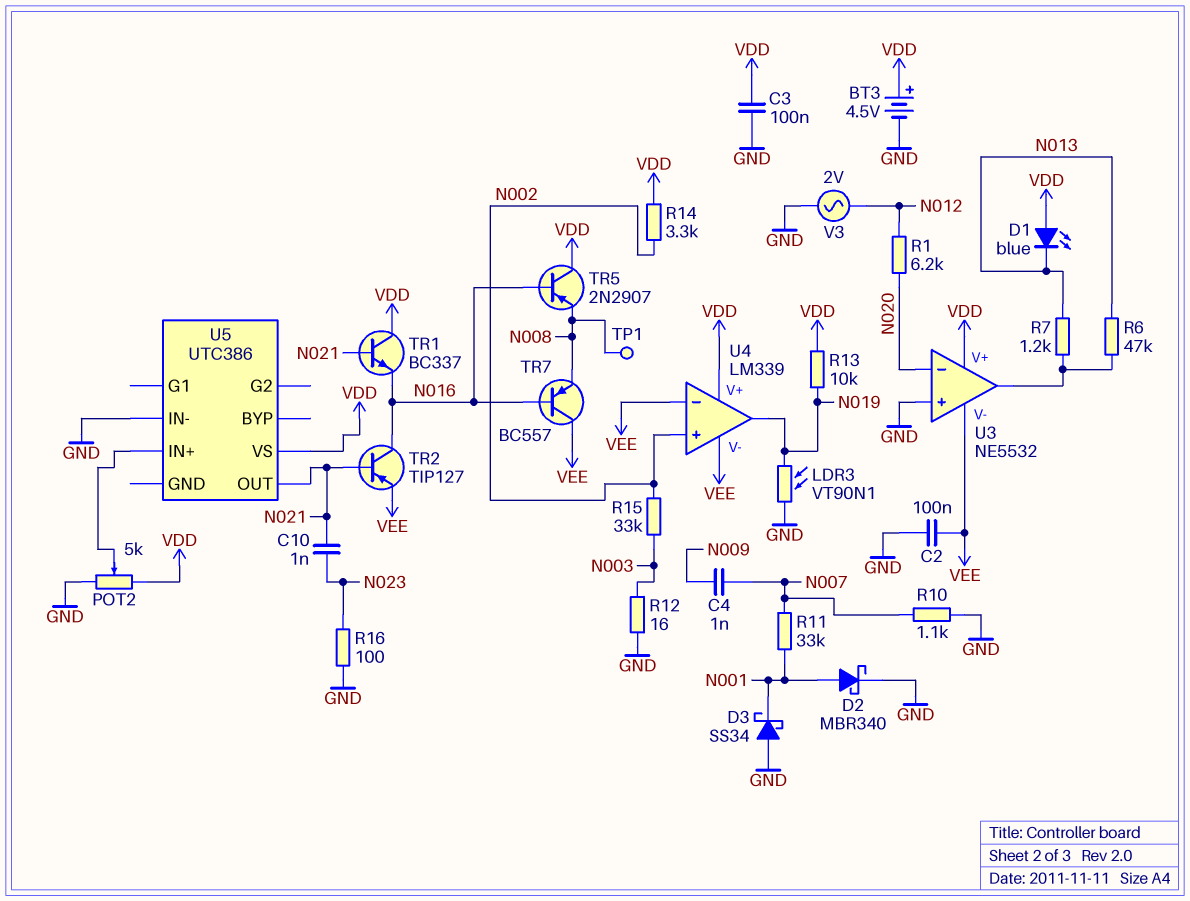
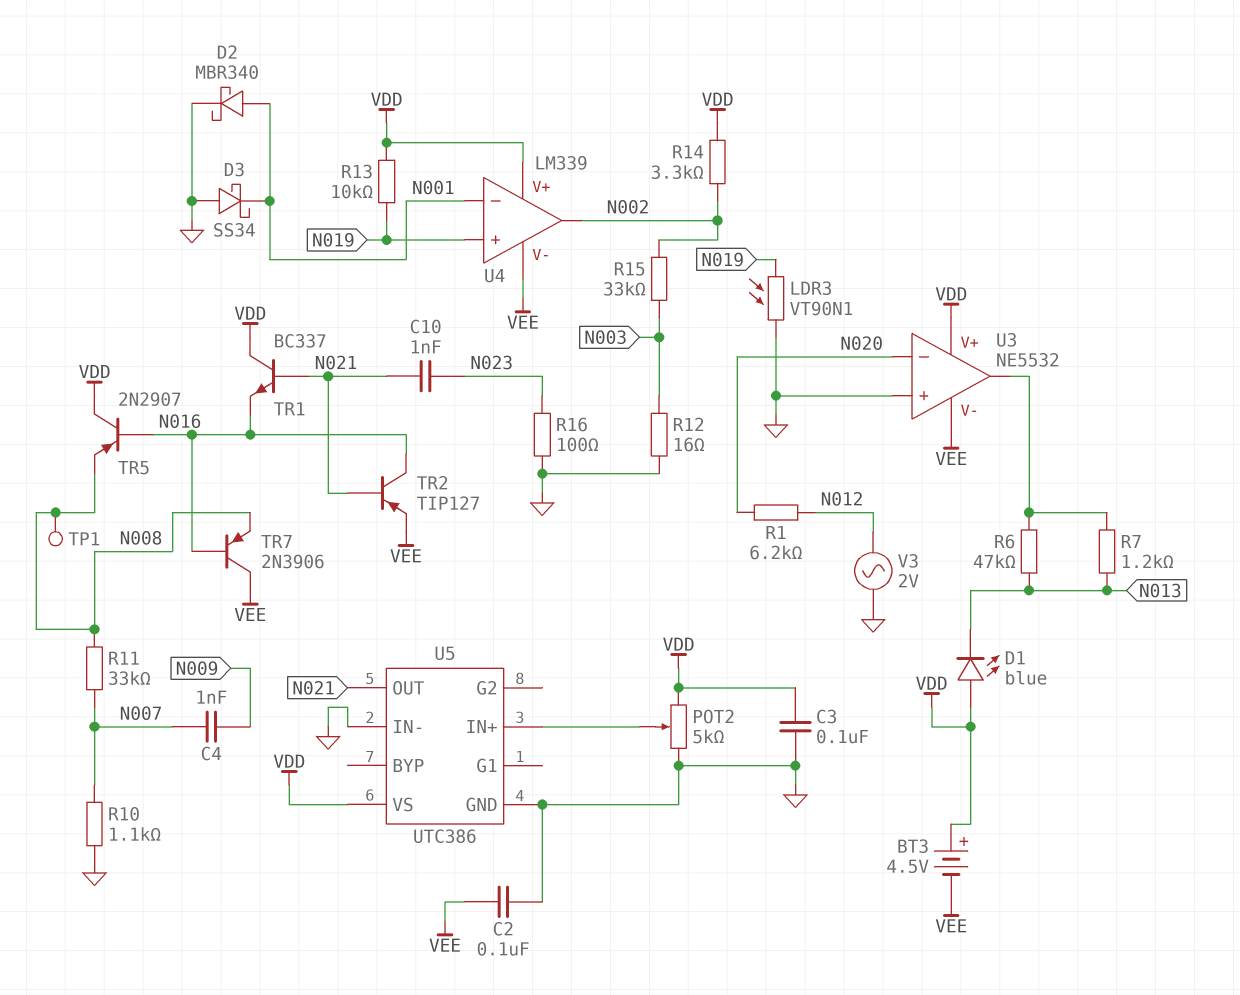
BT3: 4.5V (plus VDD, minus GND) -> 4.5V (plus VDD, minus VEE)
R11: 33k (N001, N007) -> 33k (N007, N008)
TR7: PNP BC557 (B N016, C VEE, E N008) -> PNP 2N3906 (B N016, C VEE, E N008)
U4 pin in+: N002 -> N019
U4 pin in-: VEE -> N001
U4 pin out: N019 -> N002
U5 pin GND: none -> GND

